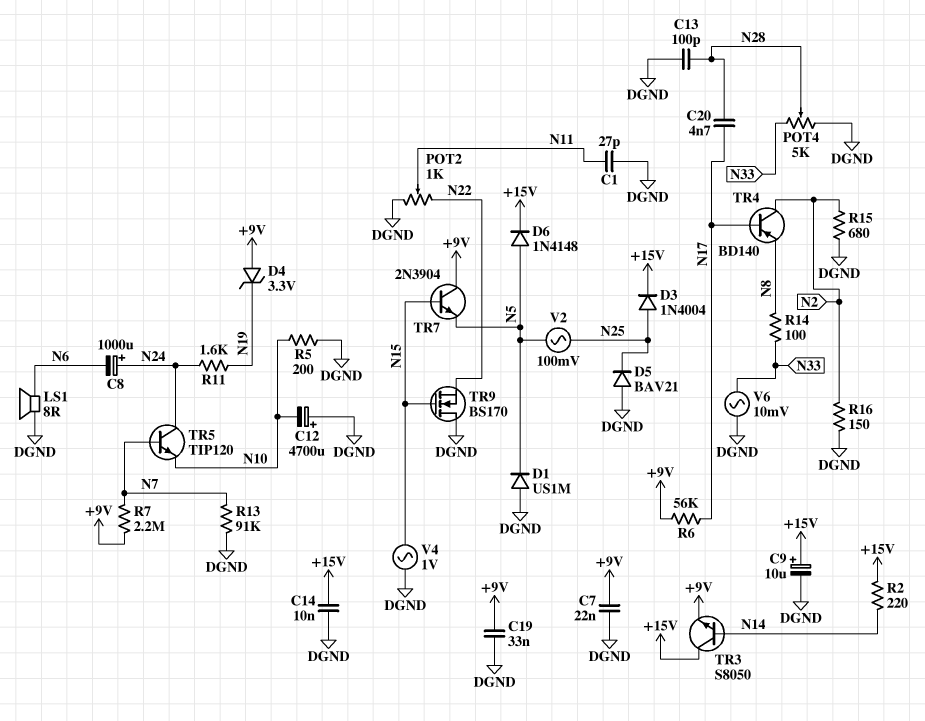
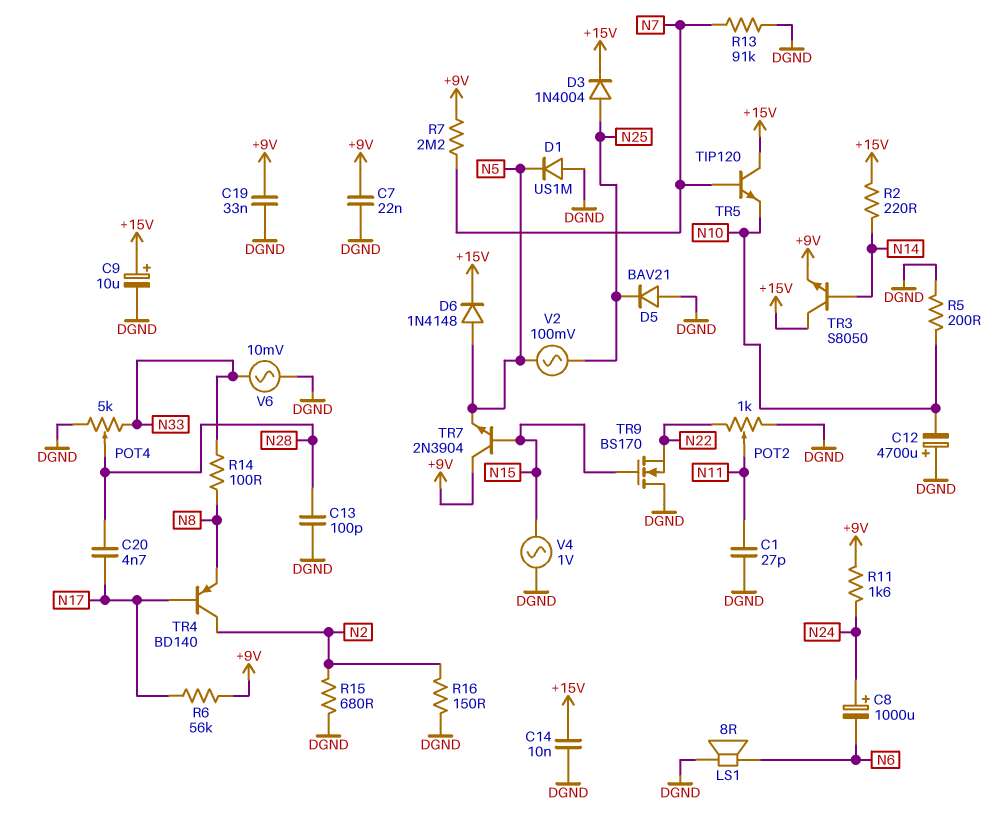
D4: zener 3.3V (A +9V, K N19) -> none
R11: 1.6k (N19, N24) -> 1.6k (+9V, N24)
TR5: NPN TIP120 (B N7, C N24, E N10) -> NPN TIP120 (B N7, C +15V, E N10)

